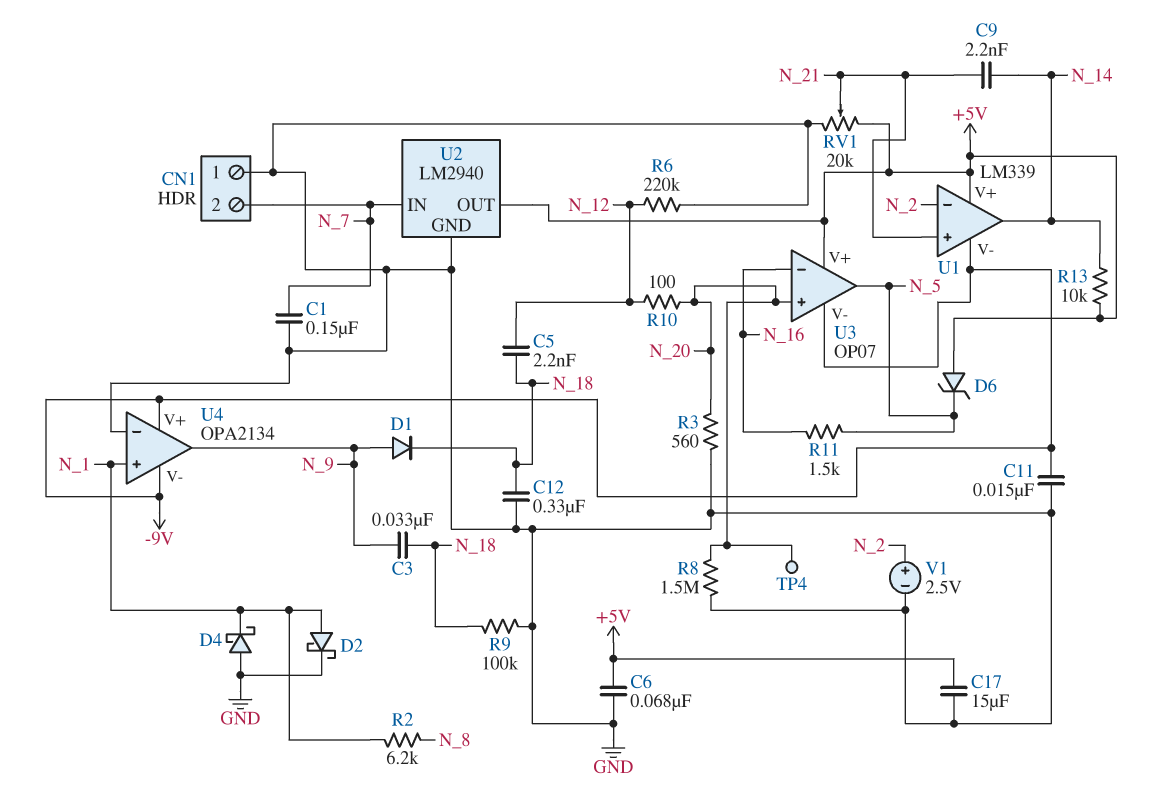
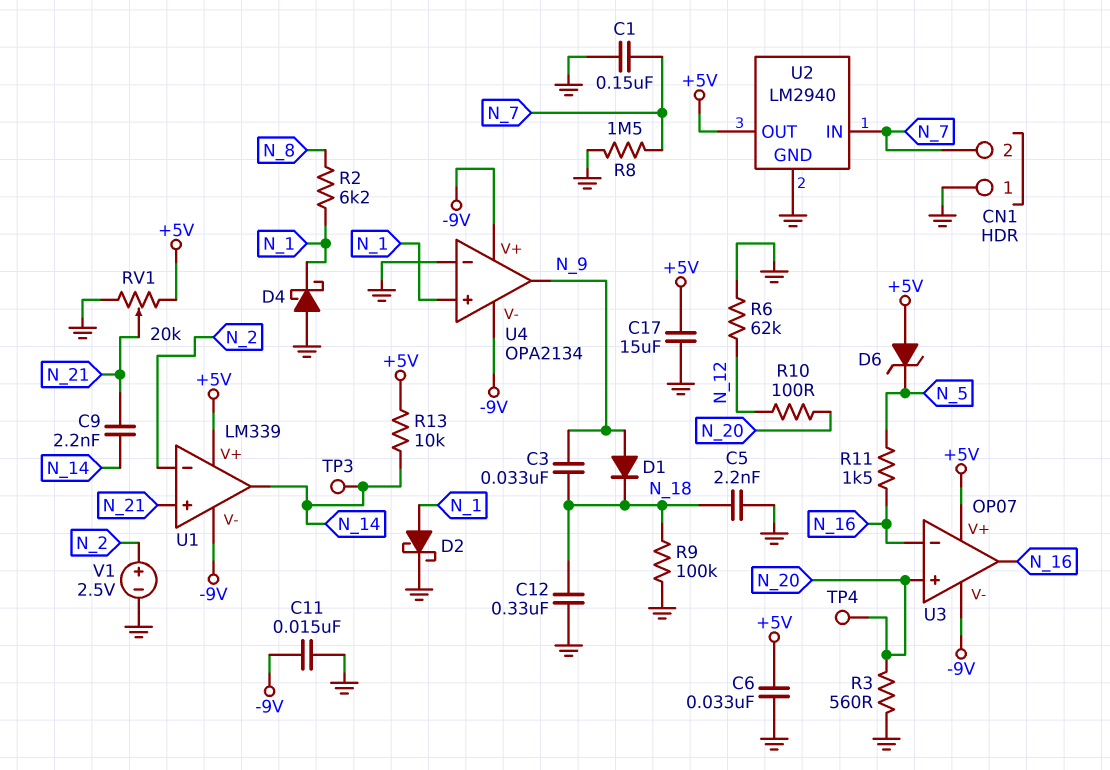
C5: 2.2nF (N_12, N_18) -> 2.2nF (GND, N_18)
C6: 68nF (+5V, GND) -> 33nF (+5V, GND)
R6: 220k (GND, N_12) -> 62k (GND, N_12)
R8: 1.5M (GND, N_20) -> 1.5M (GND, N_7)
TP3: none -> test point (N_14)
U3 pin out: N_5 -> N_16

